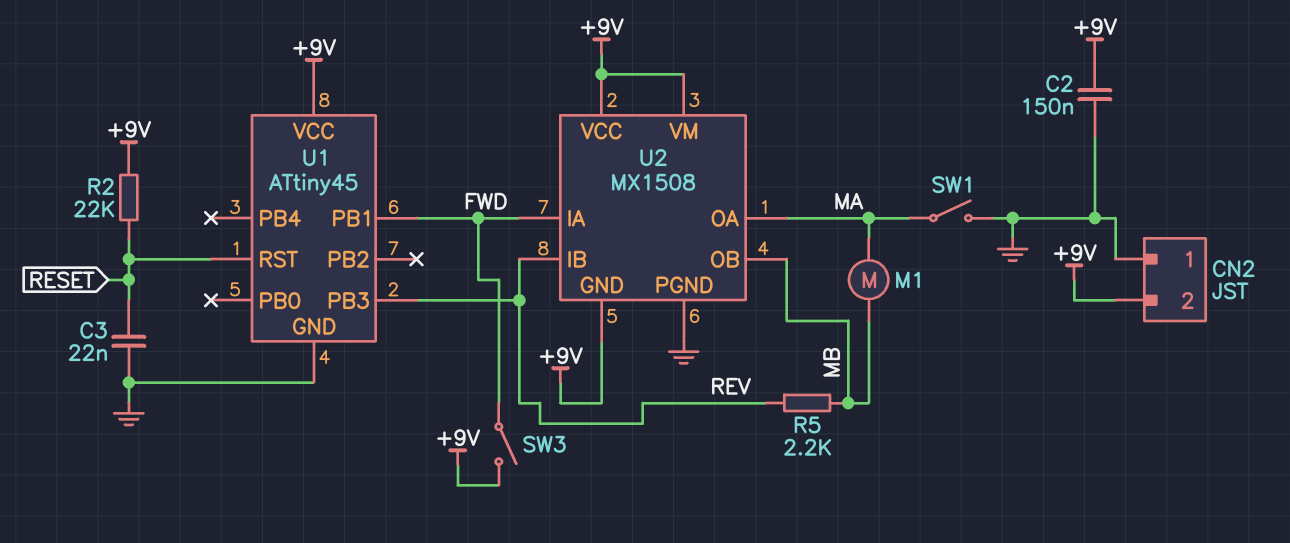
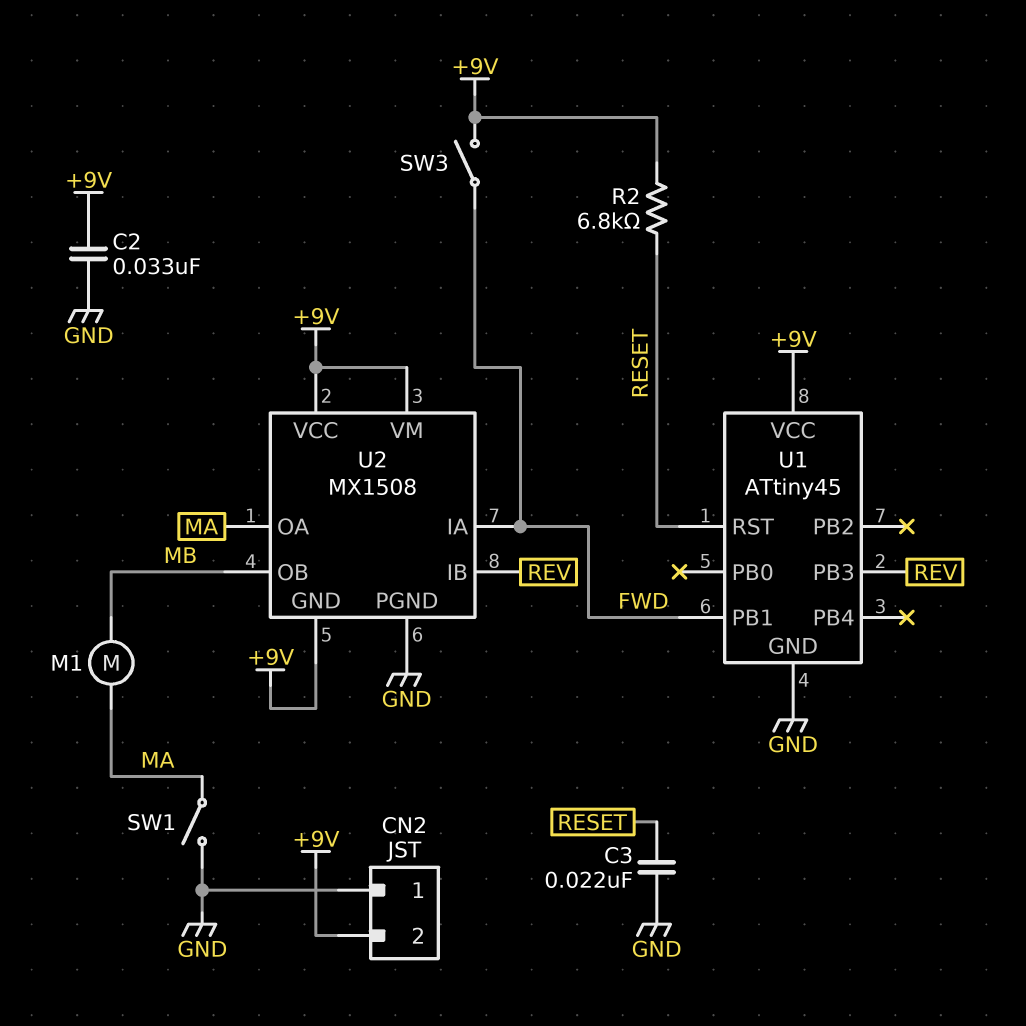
C2: 150nF (+9V, GND) -> 33nF (+9V, GND)
R2: 22k (+9V, RESET) -> 6.8k (+9V, RESET)
R5: 2.2k (MB, REV) -> none

